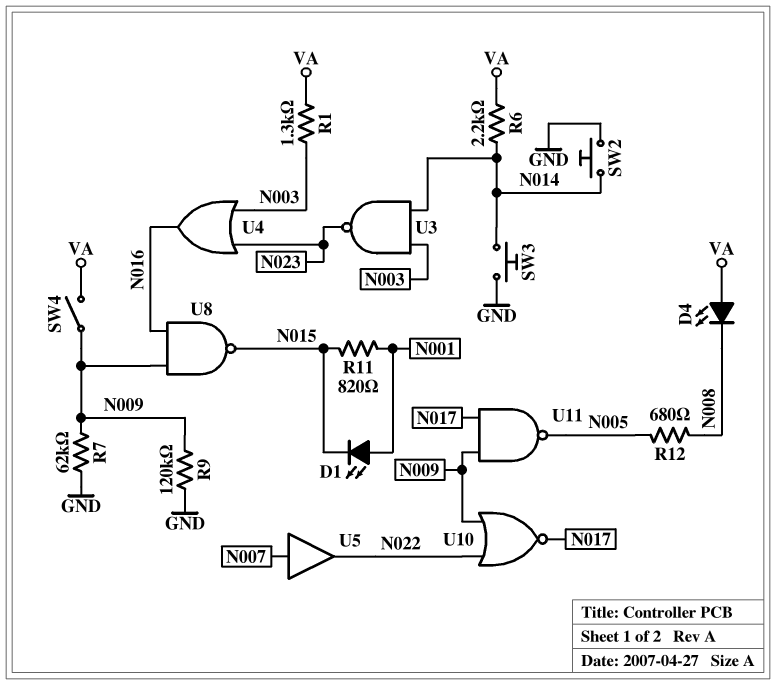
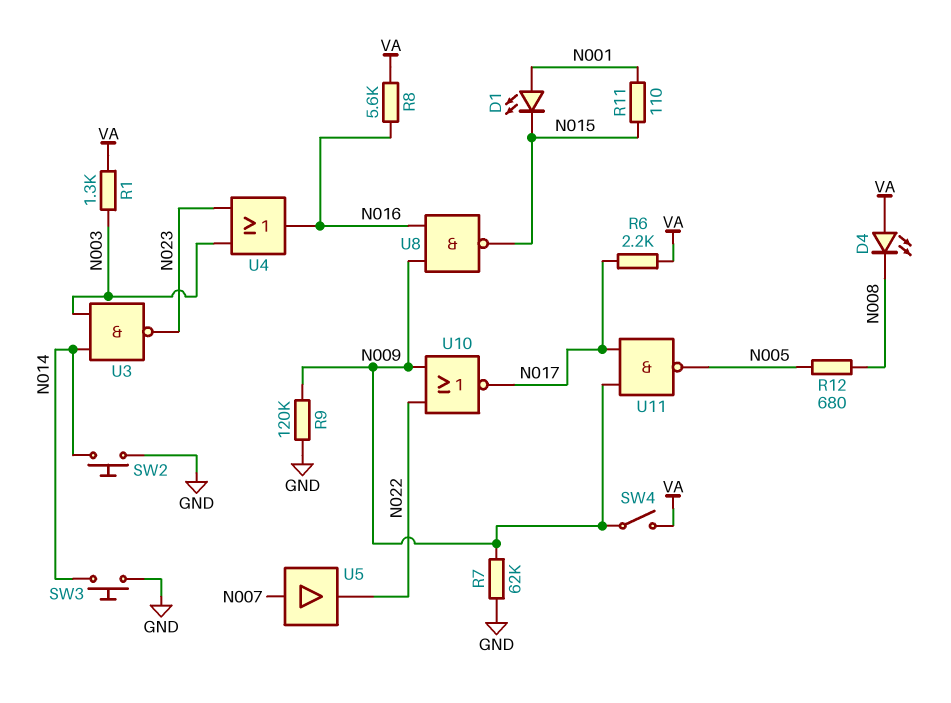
R6: 2.2k (N014, VA) -> 2.2k (N017, VA)
R8: none -> 5.6k (N016, VA)
R11: 820 (N001, N015) -> 110 (N001, N015)

